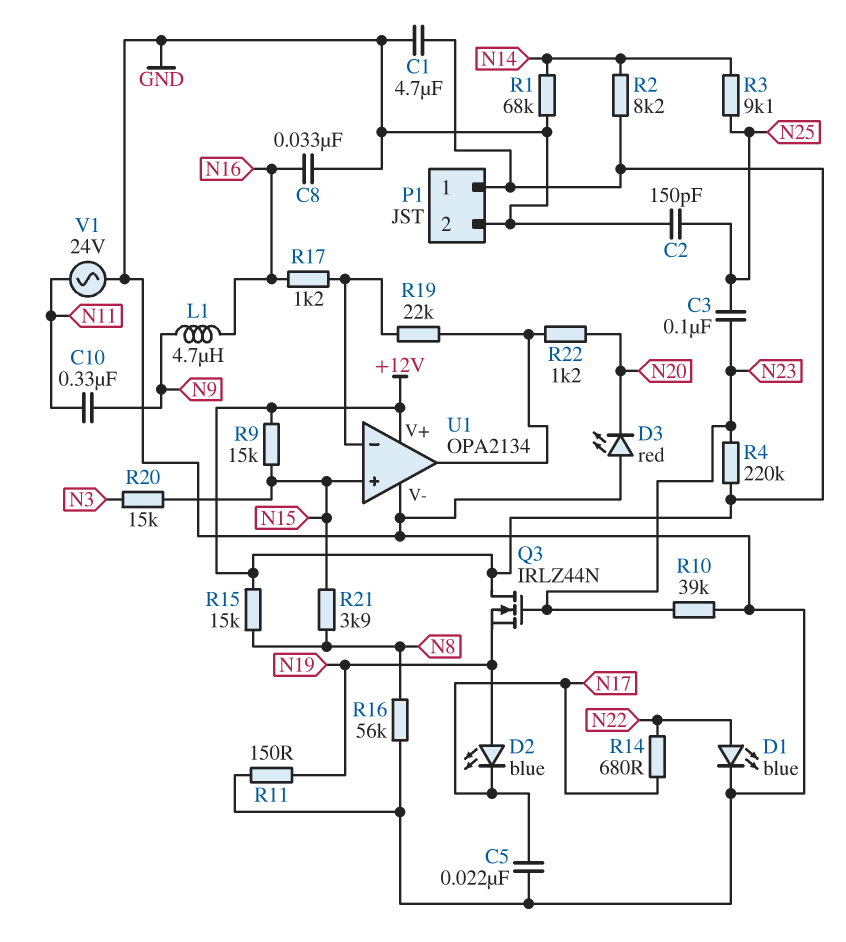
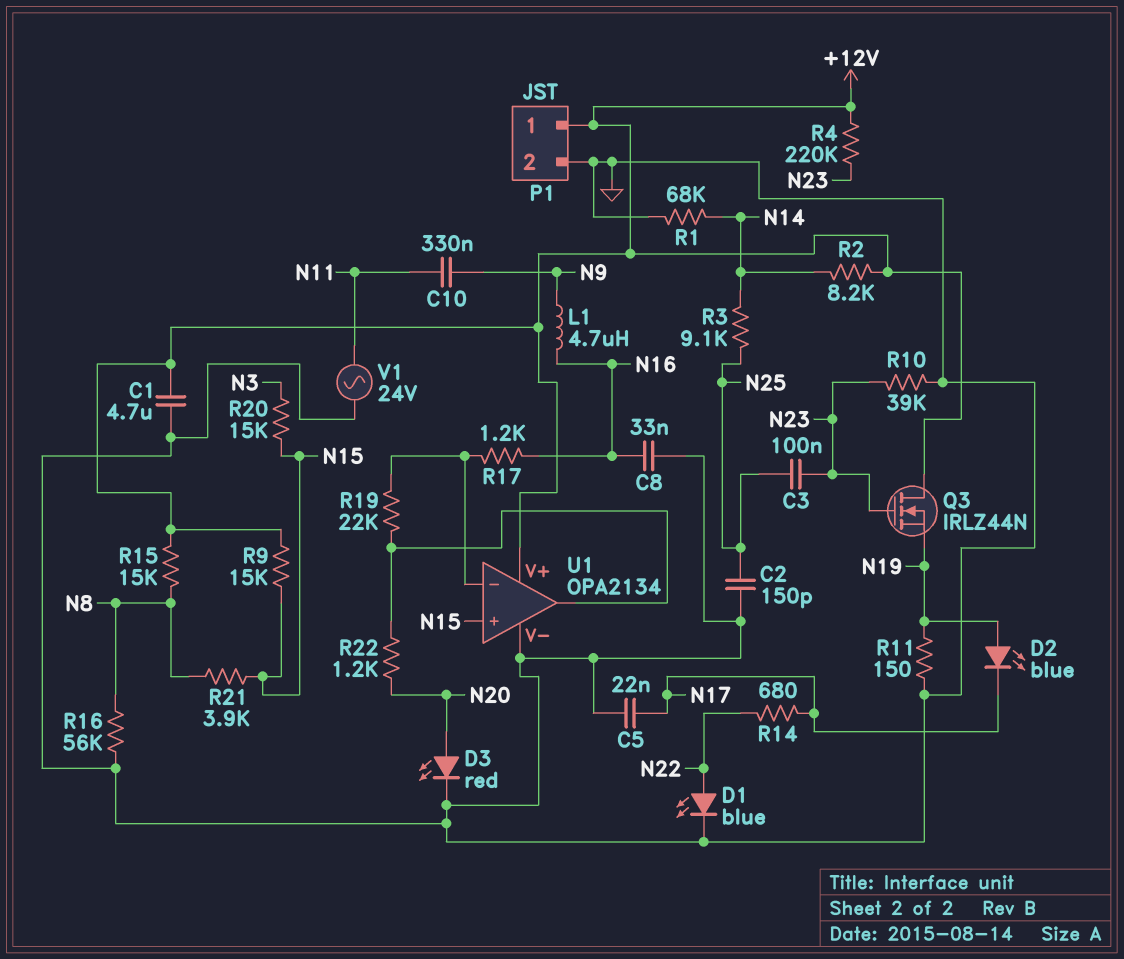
D3: LED red (A GND, K N20) -> LED red (A N20, K GND)

